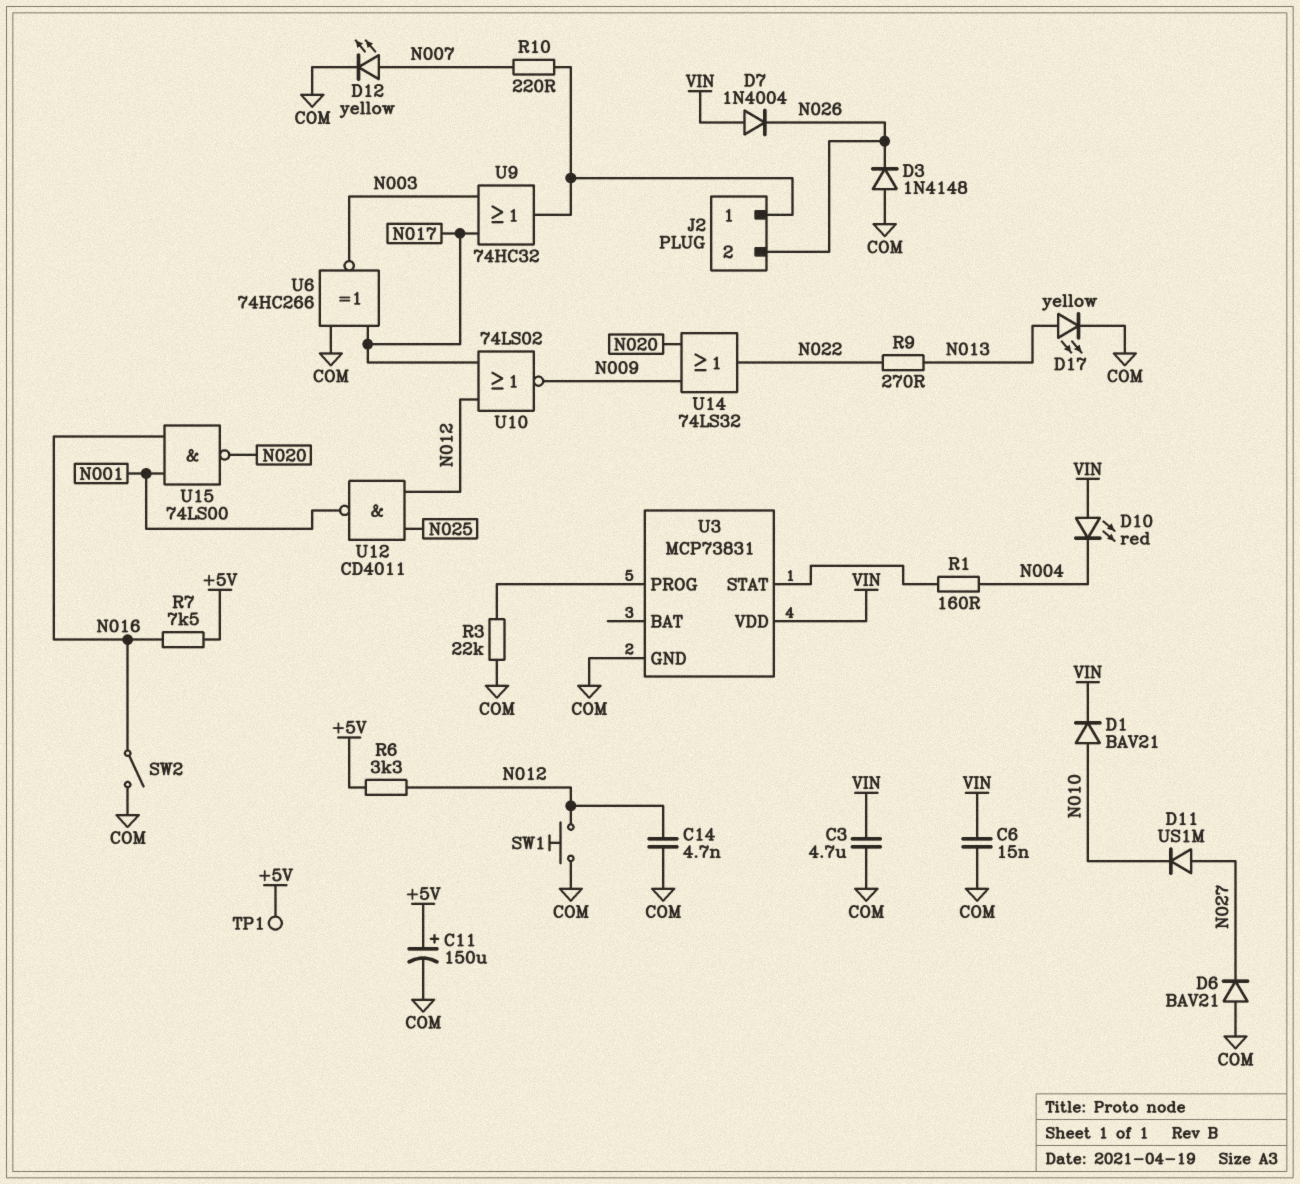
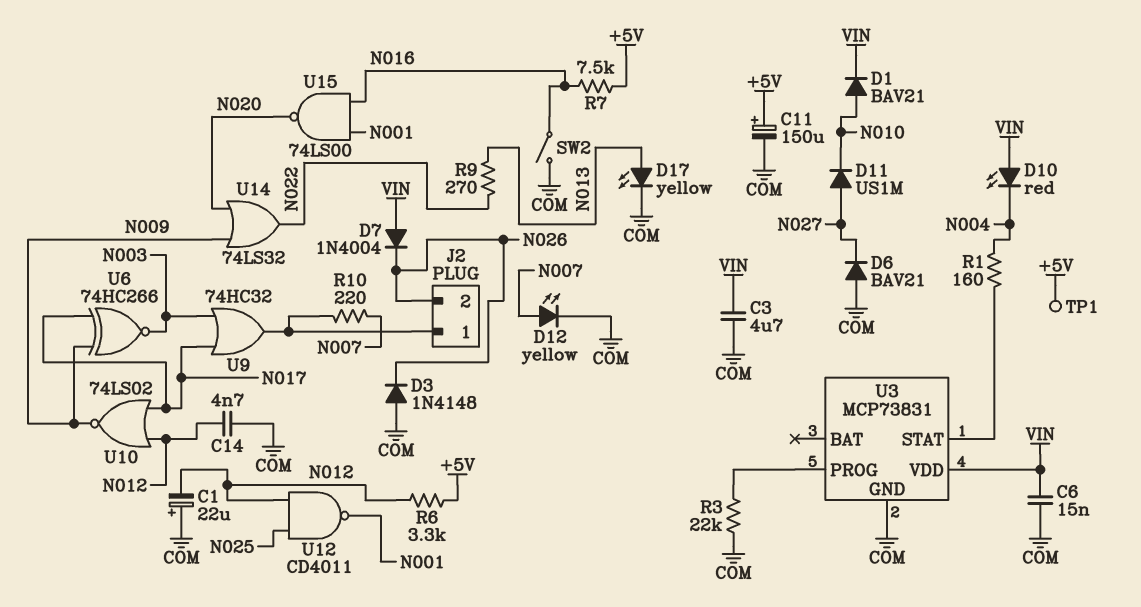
C1: none -> 22uF (plus COM, minus N012)
SW1: button (COM, N012) -> none
U6: XNOR 74HC266 (in COM, in N017, out N003) -> XNOR 74HC266 (in N009, in N017, out N003)

